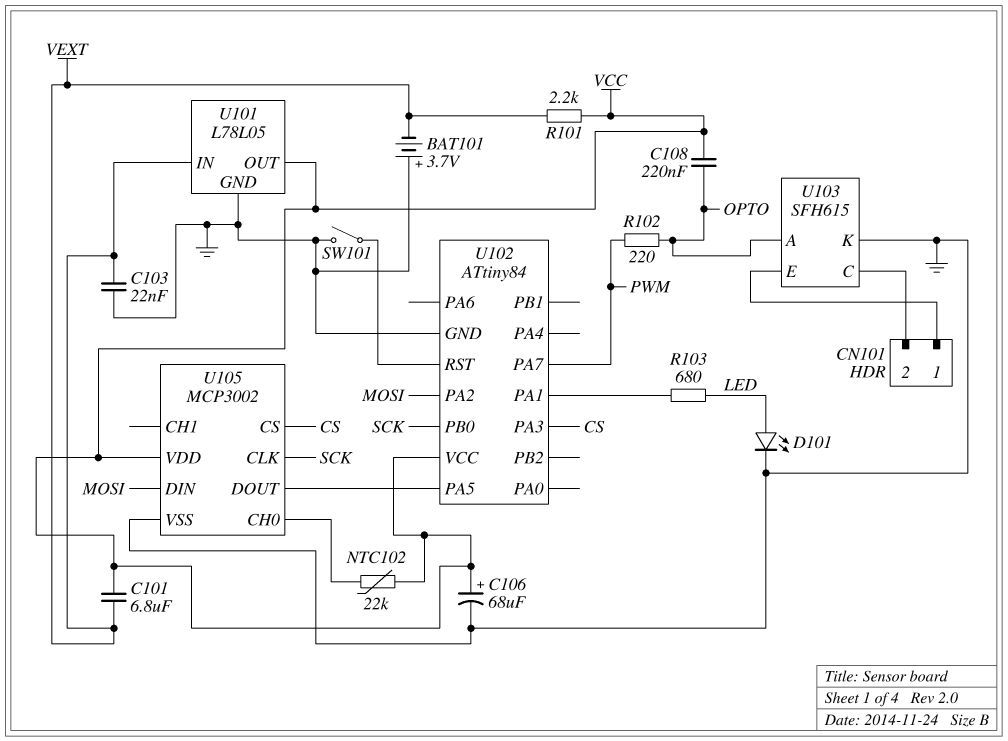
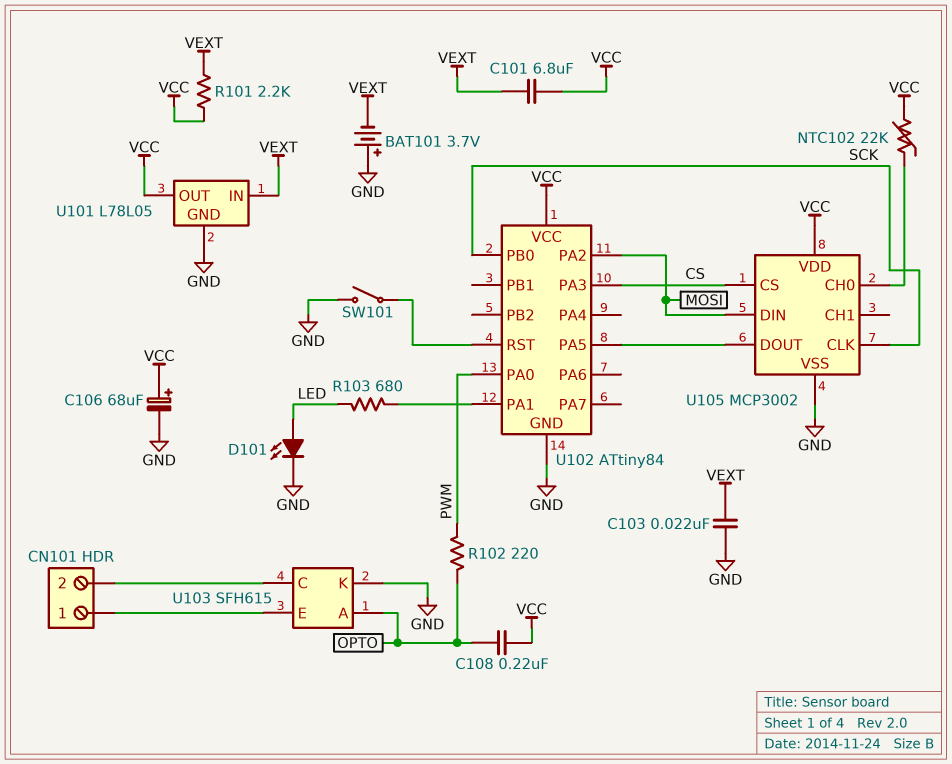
U102 pin PA0: none -> PWM
U102 pin PA7: PWM -> none

